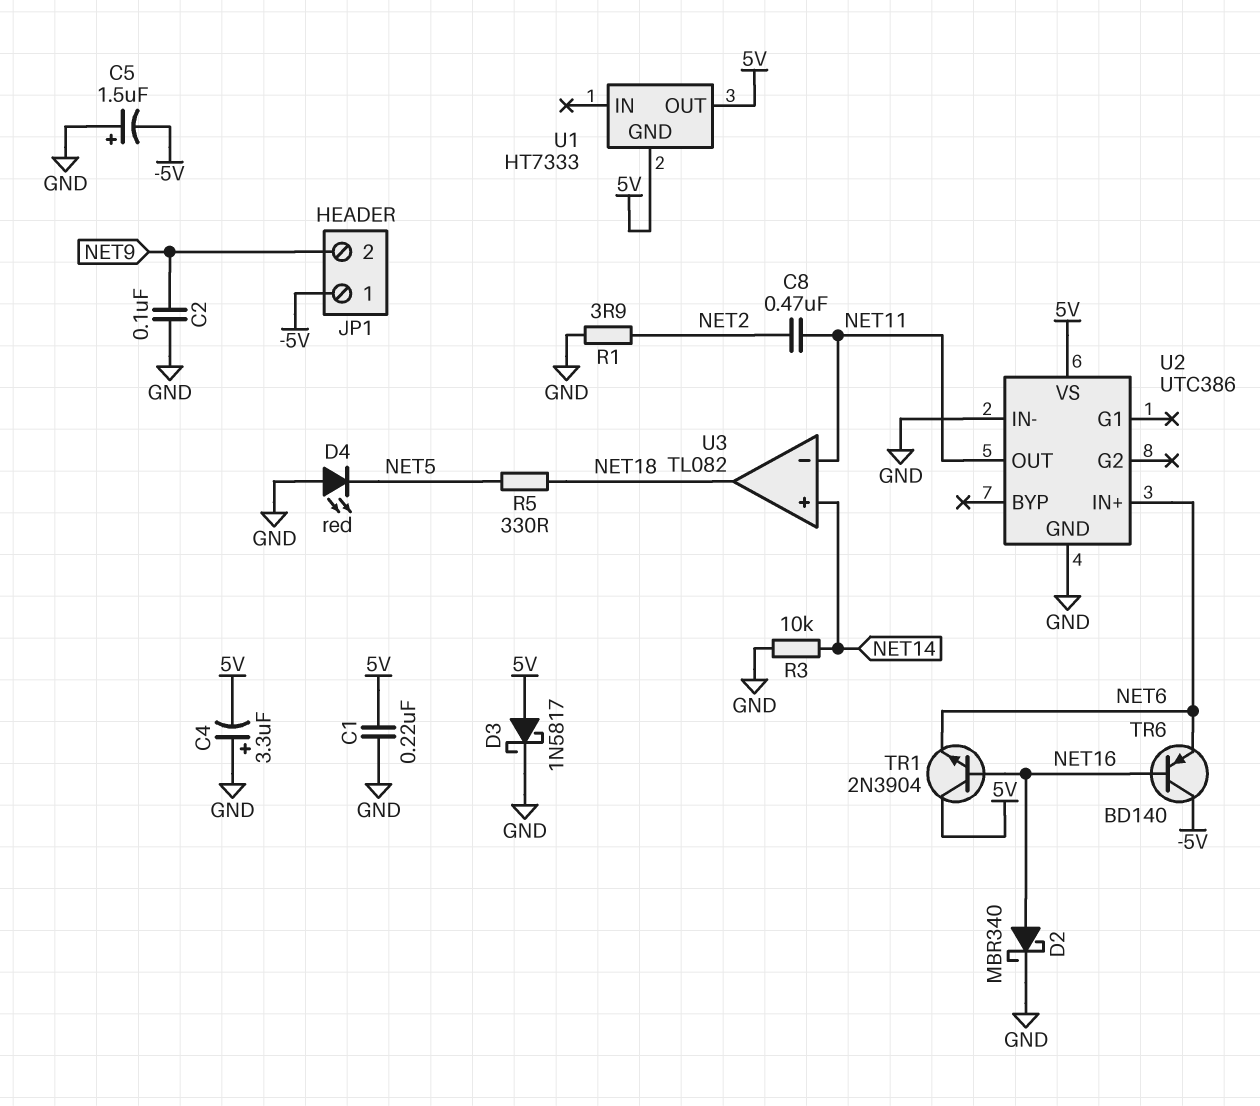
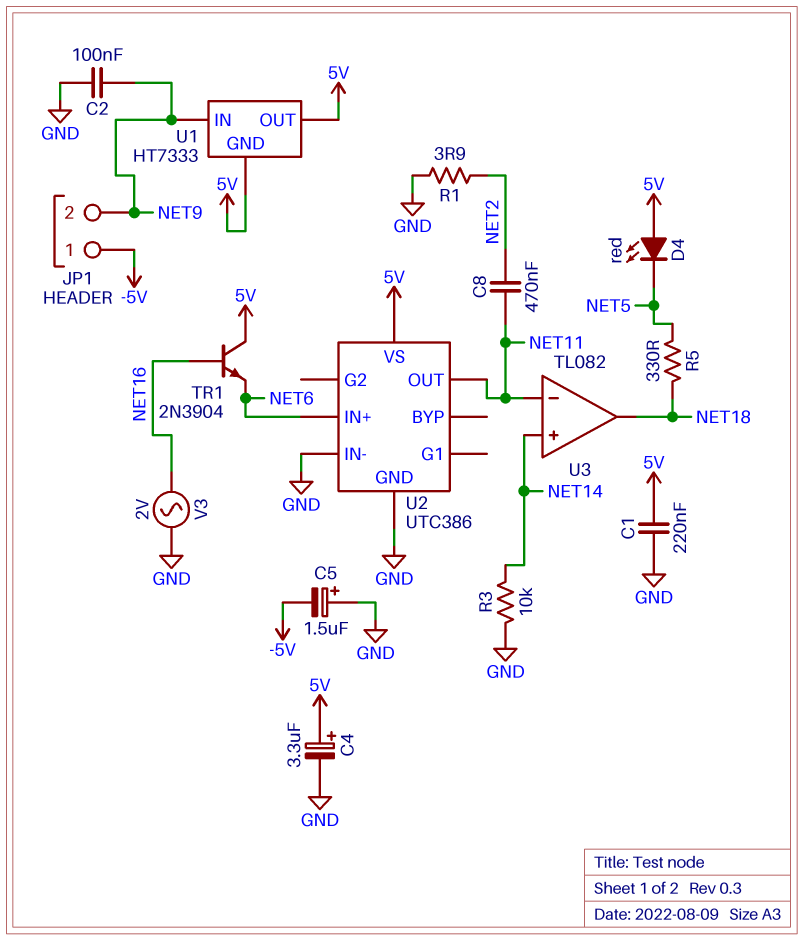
C4: 3.3uF (plus GND, minus 5V) -> 3.3uF (plus 5V, minus GND)
D2: schottky MBR340 (A NET16, K GND) -> none
D3: schottky 1N5817 (A 5V, K GND) -> none
D4: LED red (A GND, K NET5) -> LED red (A 5V, K NET5)
TR6: PNP BD140 (B NET16, C -5V, E NET6) -> none
U1 pin IN: none -> NET9
V3: none -> AC 2V (GND, NET16)

